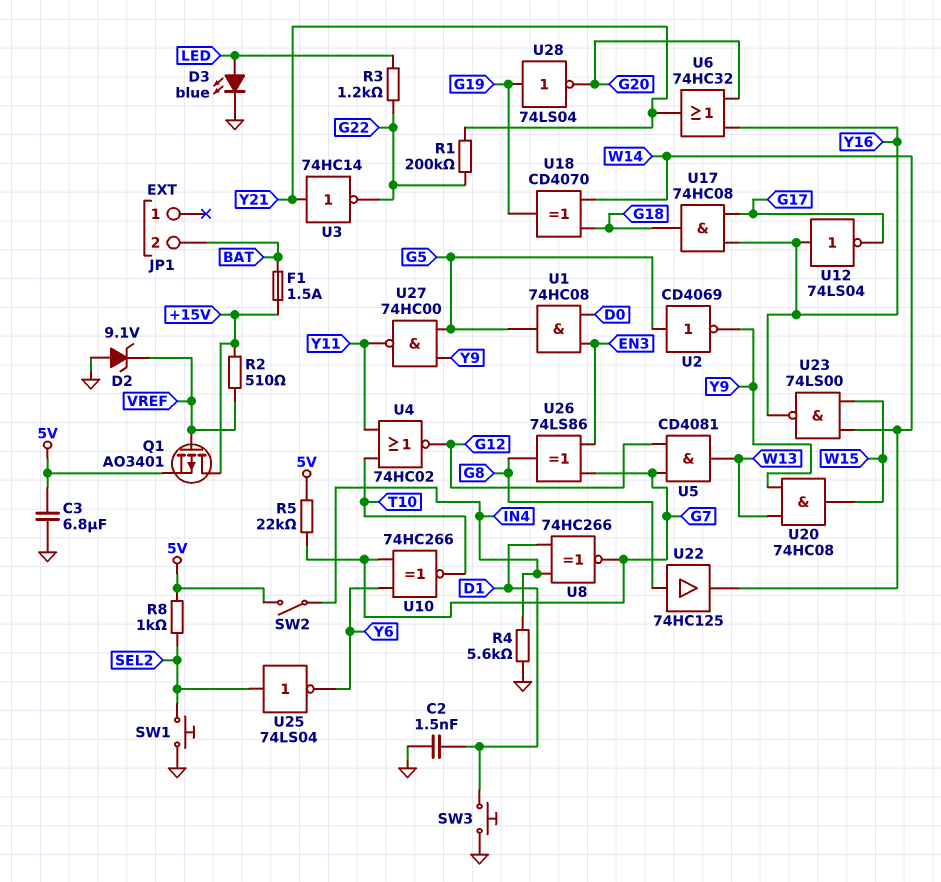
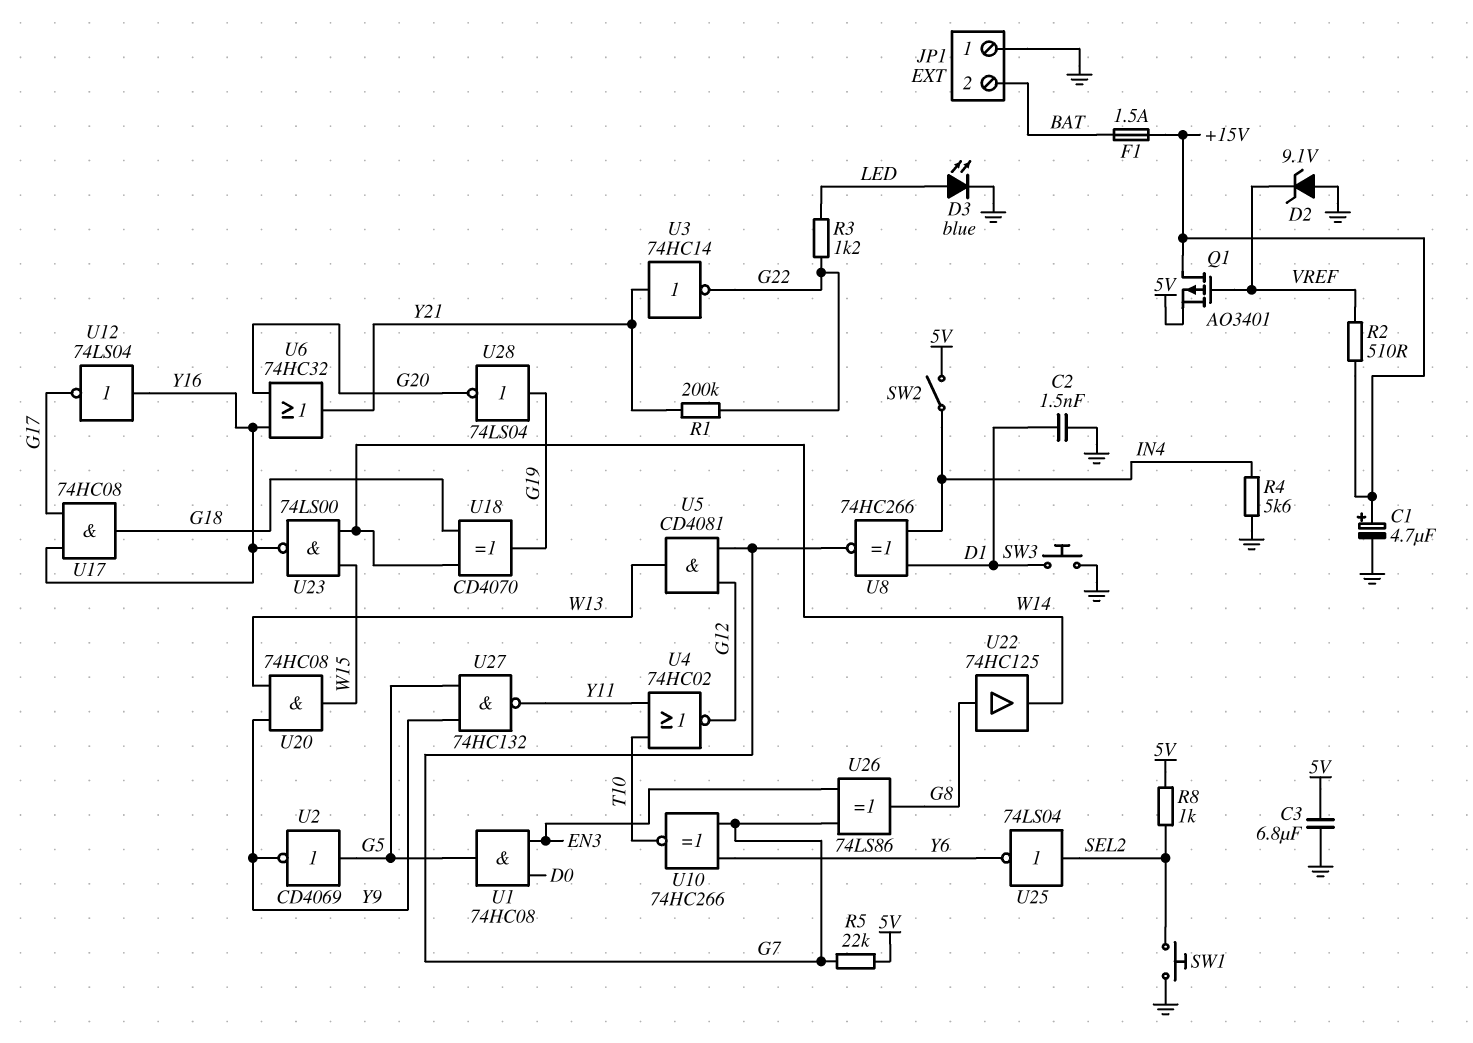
C1: none -> 4.7uF (plus +15V, minus GND)
JP1 pin 1: none -> GND
U27: NAND 74HC00 (in G5, in Y9, out Y11) -> NAND 74HC132 (in G5, in Y9, out Y11)

